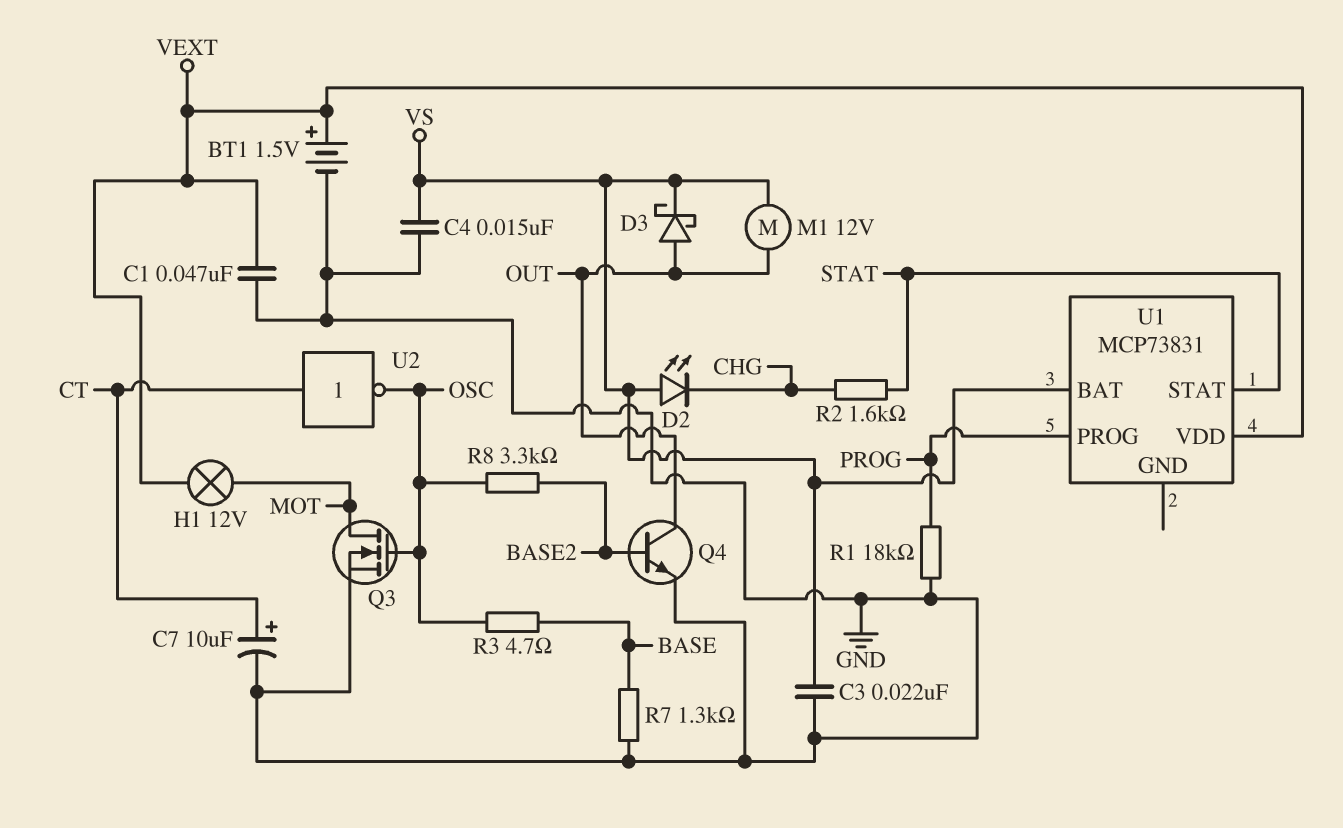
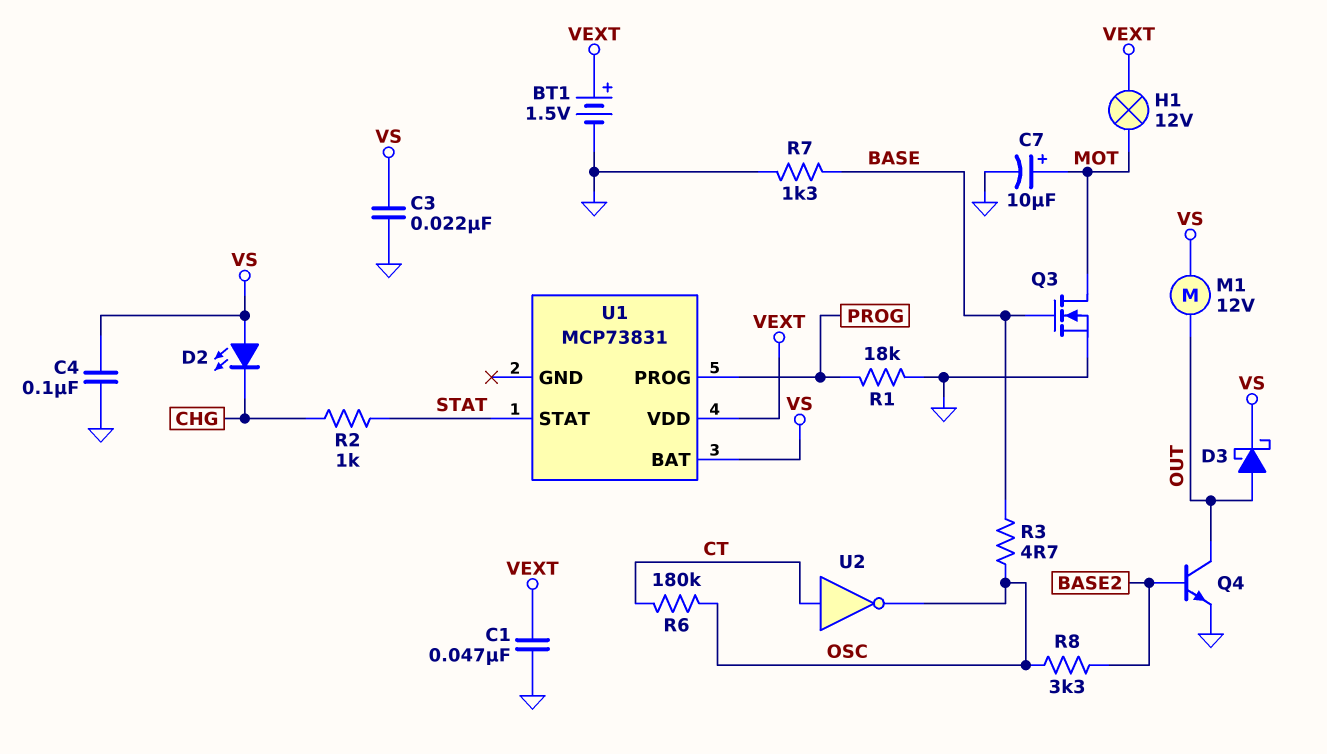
C4: 15nF (GND, VS) -> 100nF (GND, VS)
C7: 10uF (plus CT, minus GND) -> 10uF (plus MOT, minus GND)
Q3: NMOS (G OSC, D MOT, S GND) -> NMOS (G BASE, D MOT, S GND)
R2: 1.6k (CHG, STAT) -> 1k (CHG, STAT)
R6: none -> 180k (CT, OSC)

